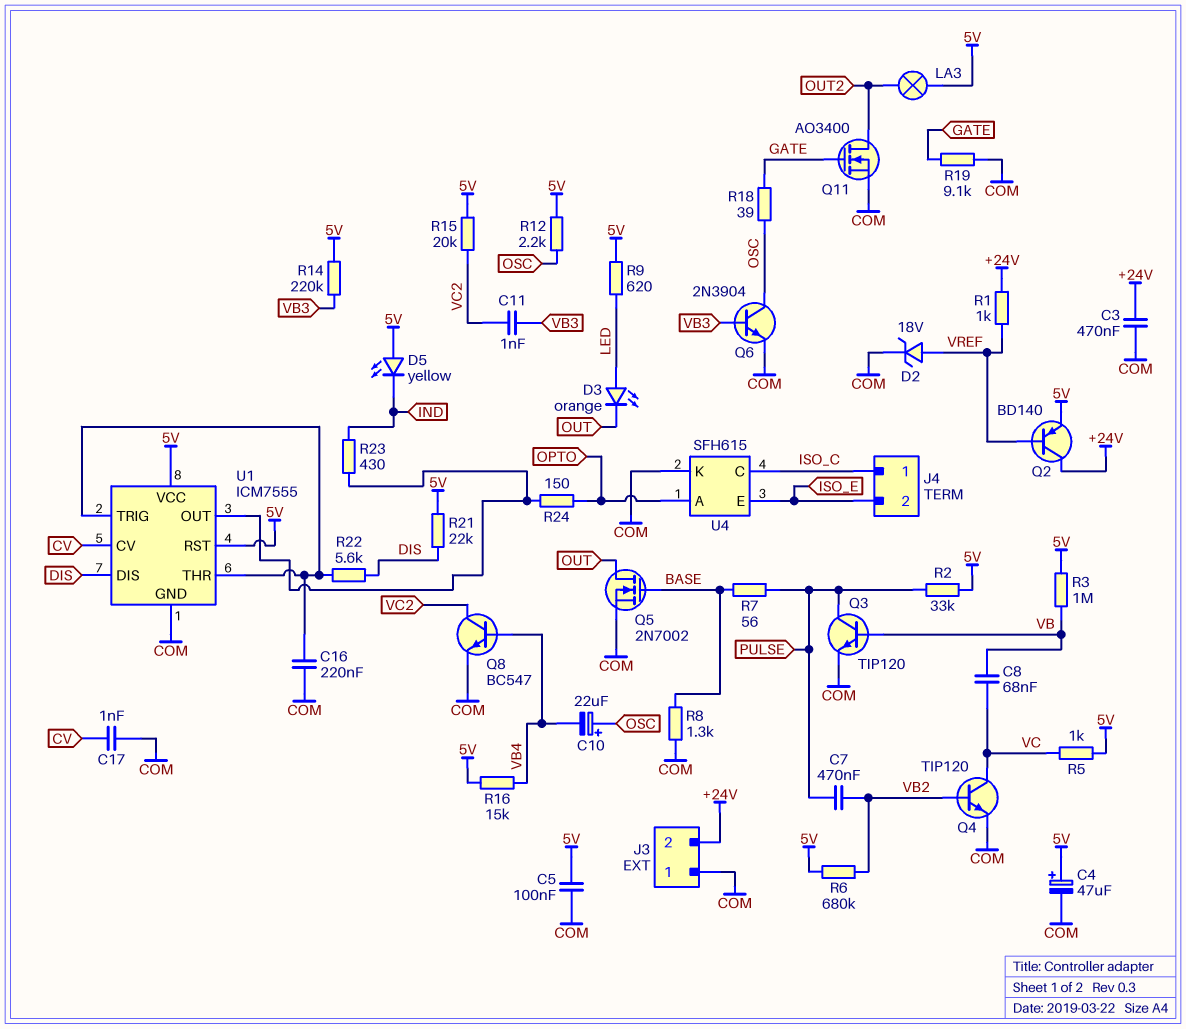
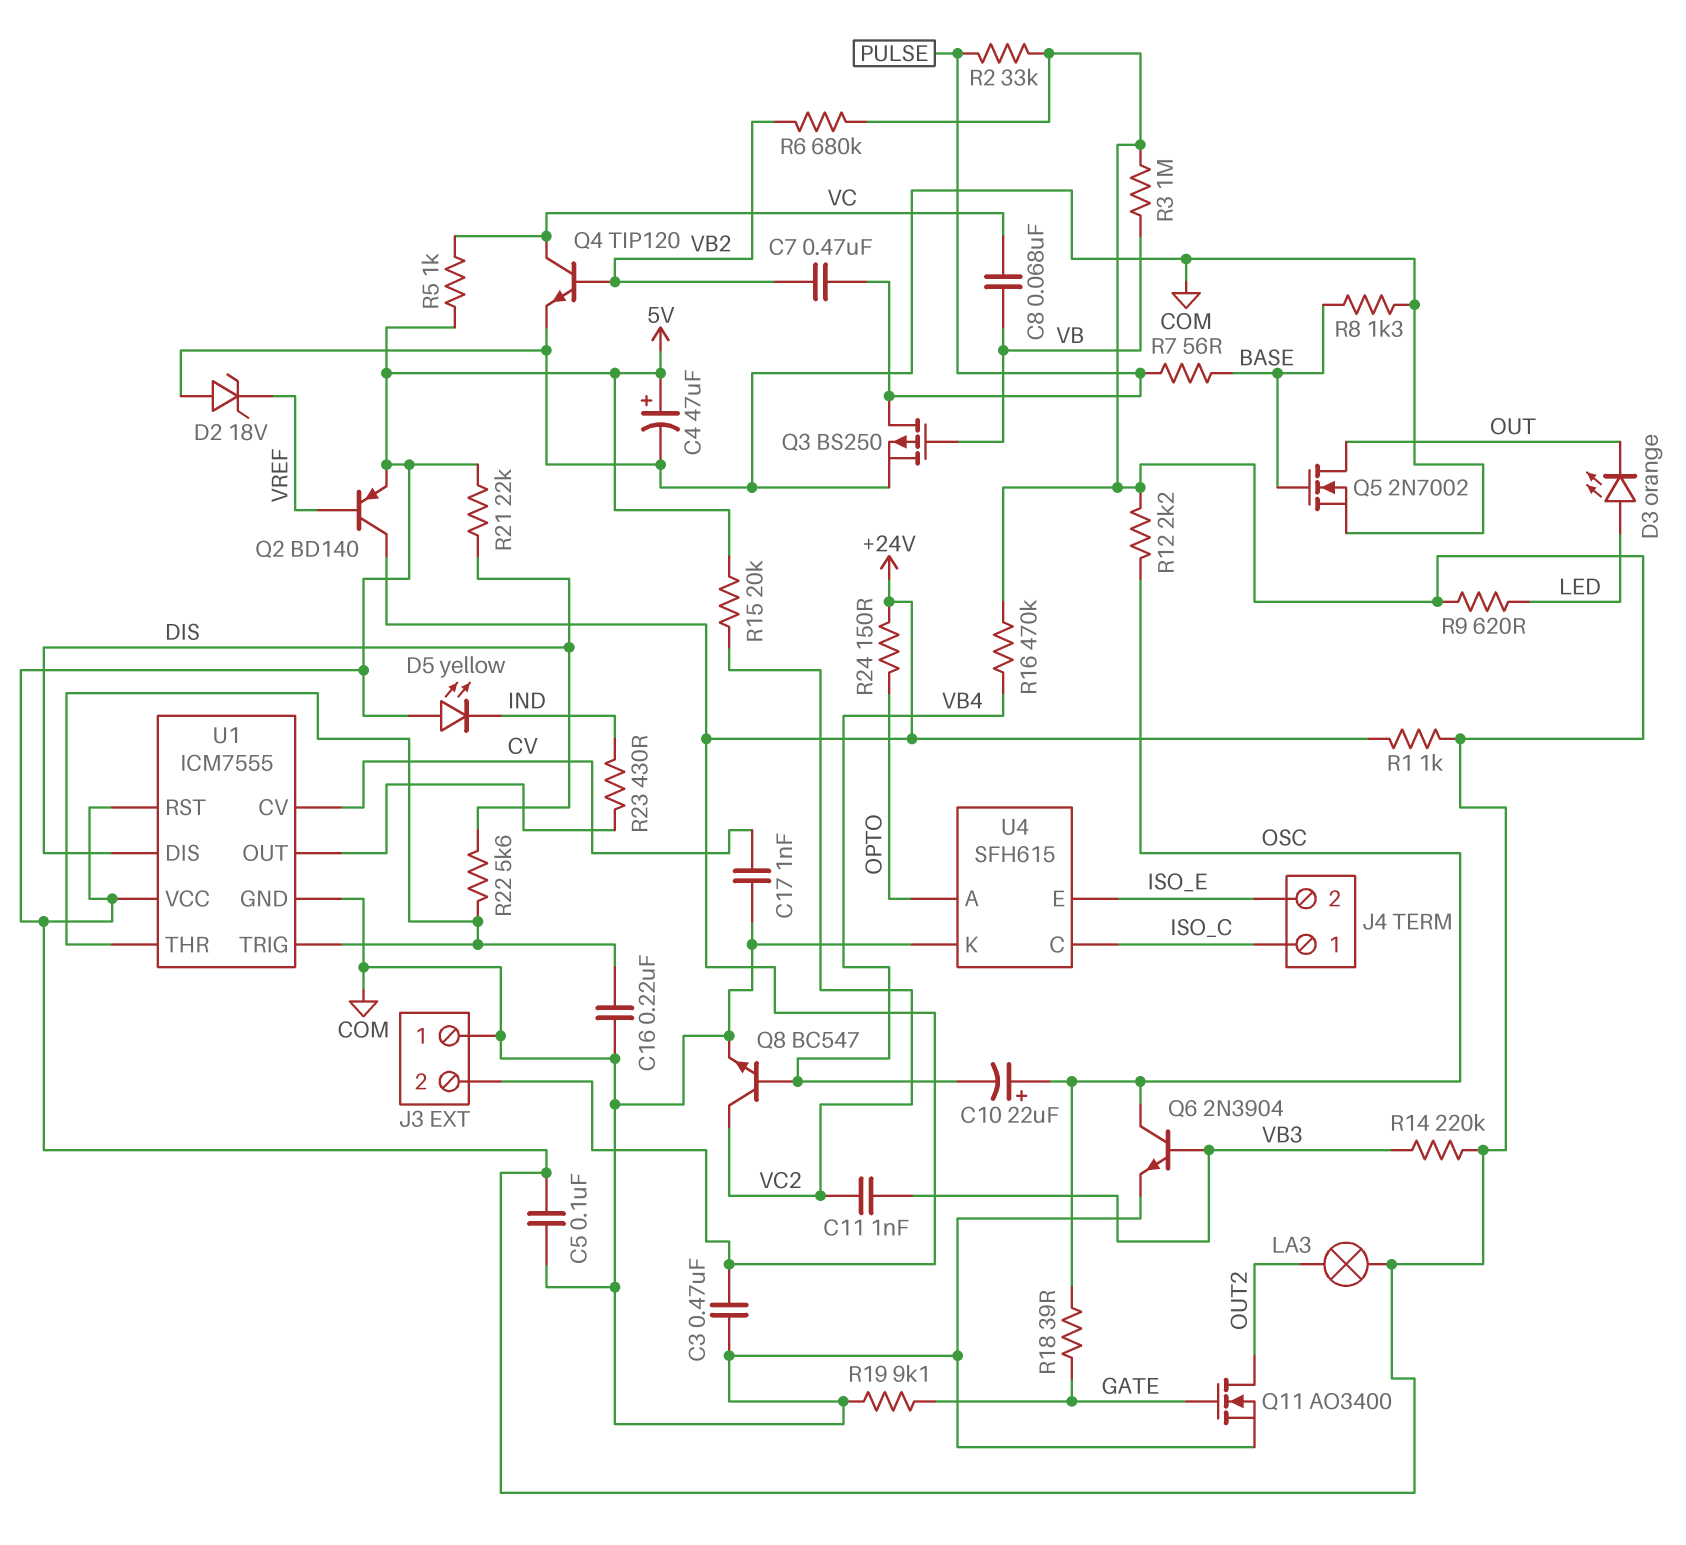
D2: zener 18V (A VREF, K COM) -> zener 18V (A COM, K VREF)
Q3: NPN TIP120 (B VB, C PULSE, E COM) -> PMOS BS250 (G VB, D PULSE, S COM)
R1: 1k (+24V, VREF) -> 1k (+24V, 5V)
R16: 15k (5V, VB4) -> 470k (5V, VB4)
R24: 150 (OPTO, U1/OUT) -> 150 (+24V, OPTO)

